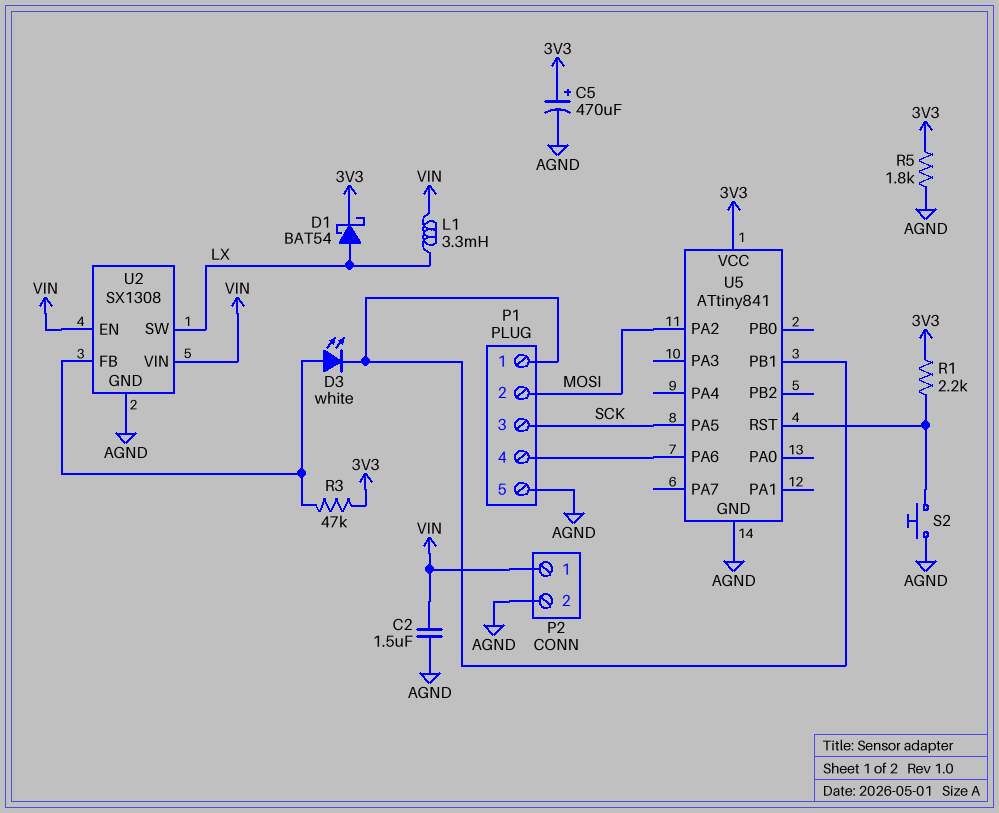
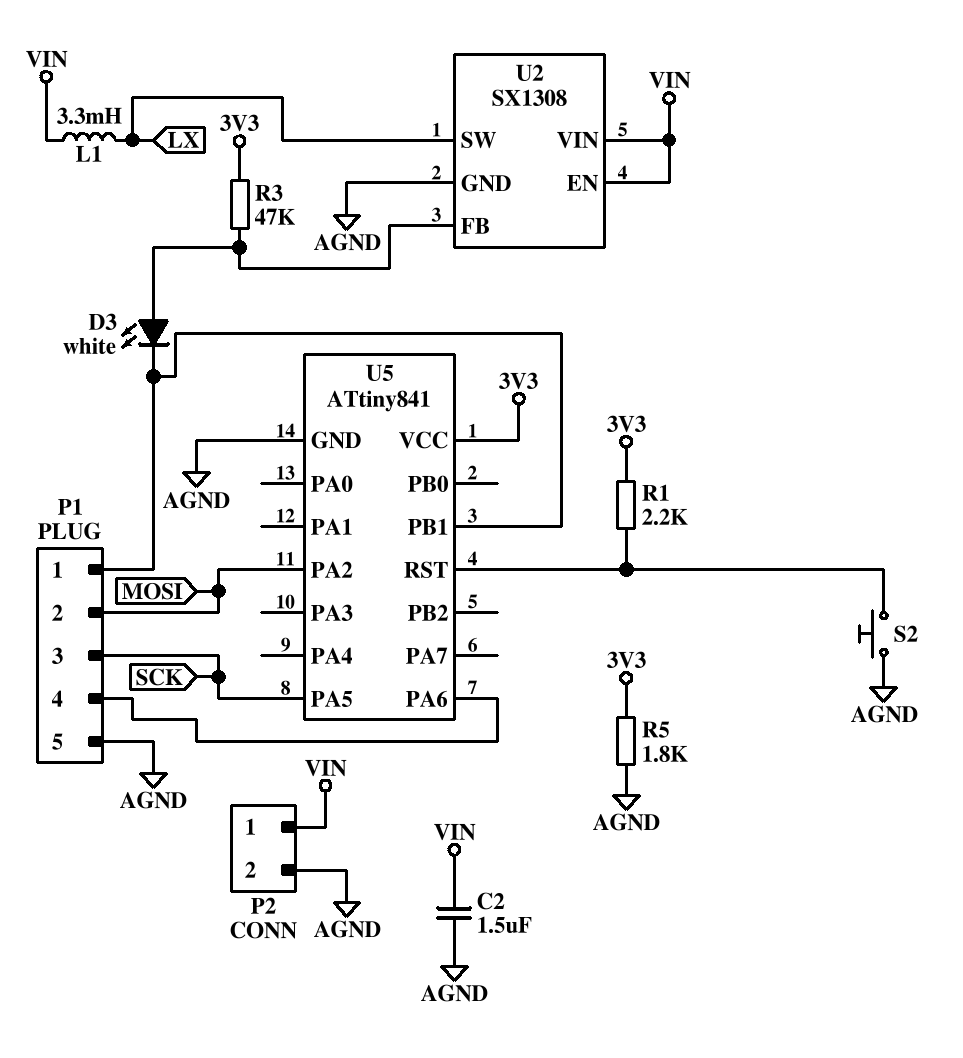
C5: 470uF (plus 3V3, minus AGND) -> none
D1: schottky BAT54 (A LX, K 3V3) -> none

